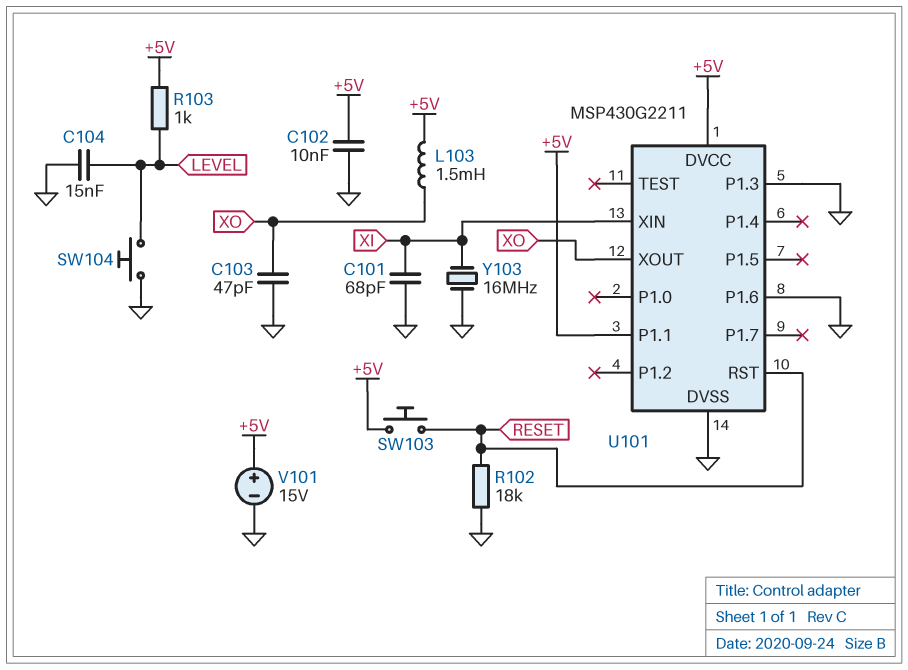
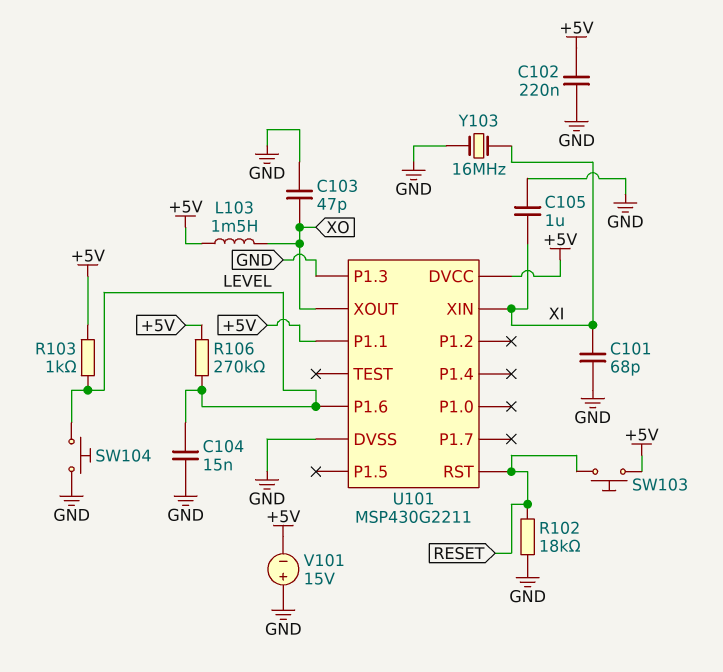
C102: 10nF (+5V, GND) -> 220nF (+5V, GND)
C105: none -> 1uF (GND, XI)
R106: none -> 270k (+5V, LEVEL)
U101 pin P1.6: GND -> LEVEL
V101: 15V (plus +5V, minus GND) -> 15V (plus GND, minus +5V)

